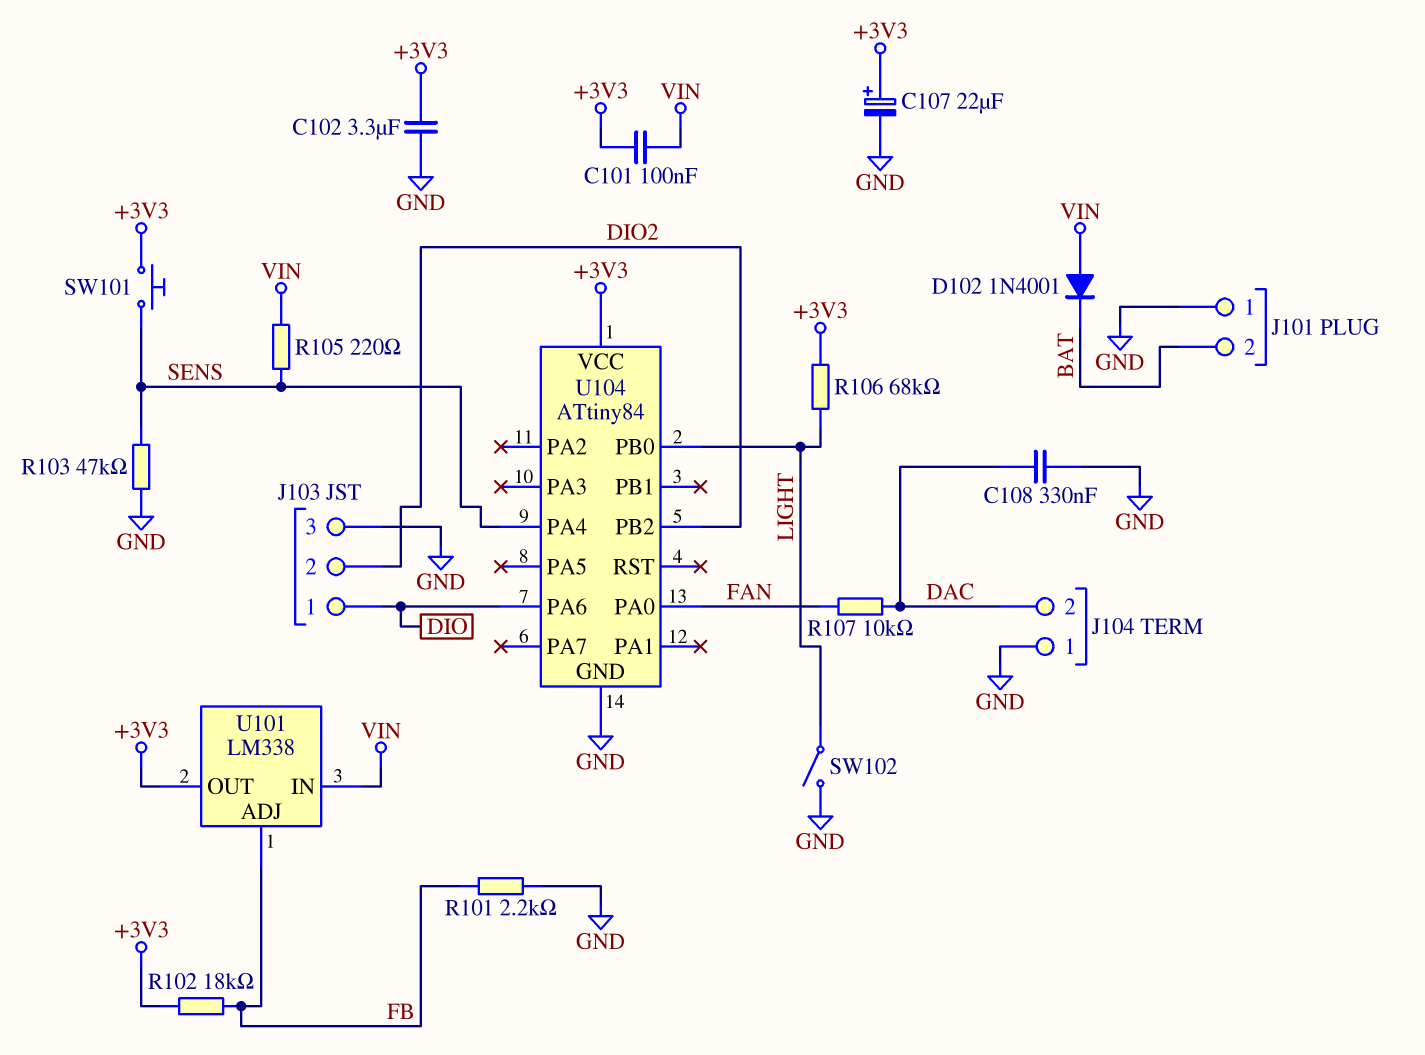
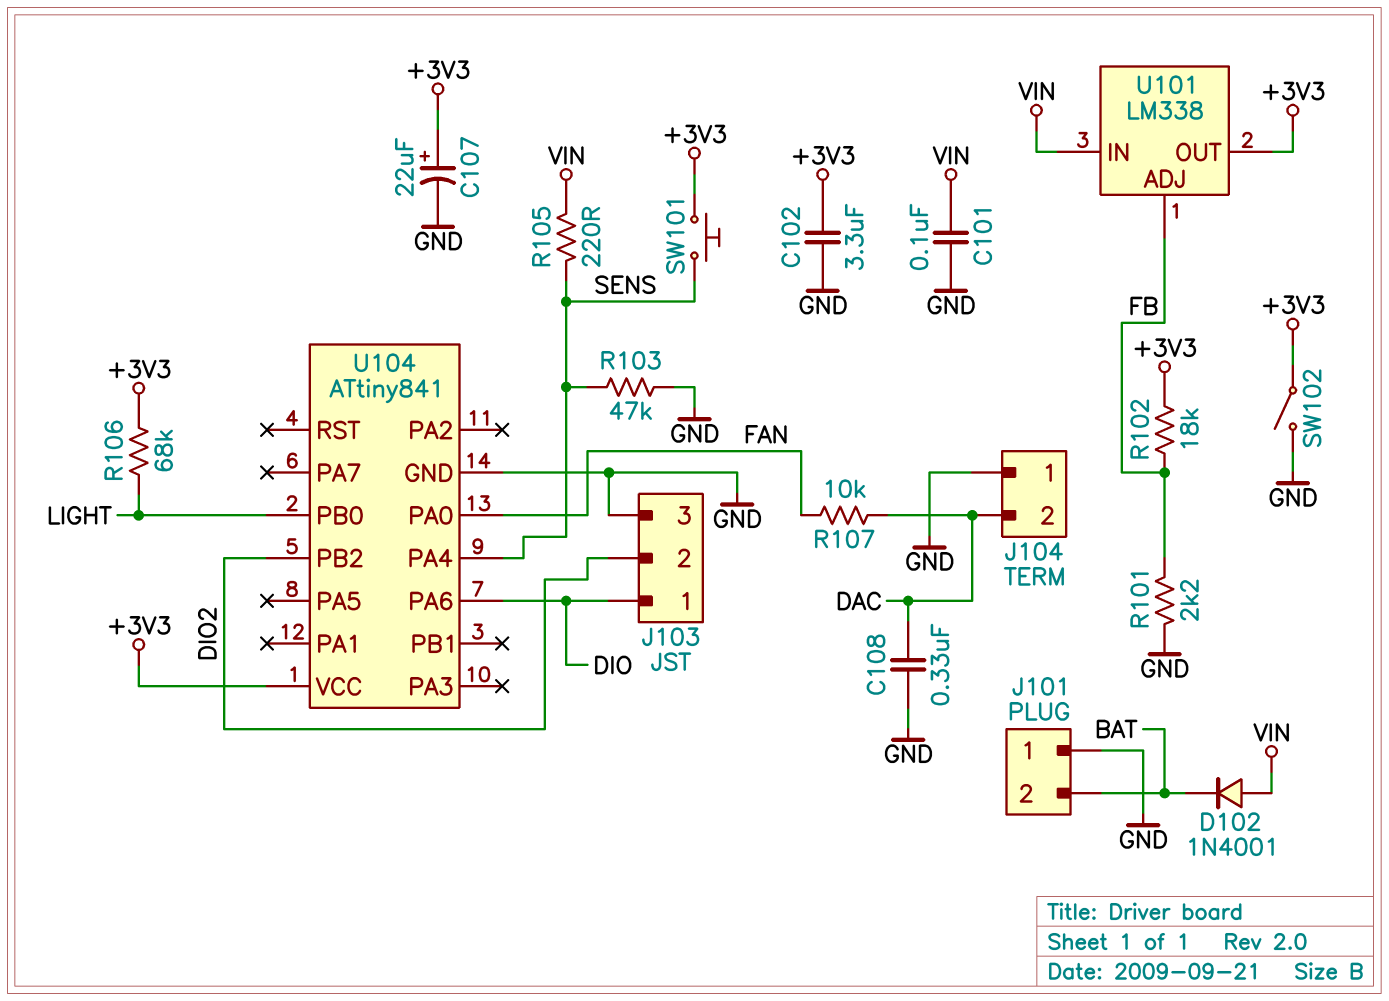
C101: 100nF (+3V3, VIN) -> 100nF (GND, VIN)
SW102: switch (GND, LIGHT) -> switch (+3V3, GND)
U104: ATtiny84 -> ATtiny841

